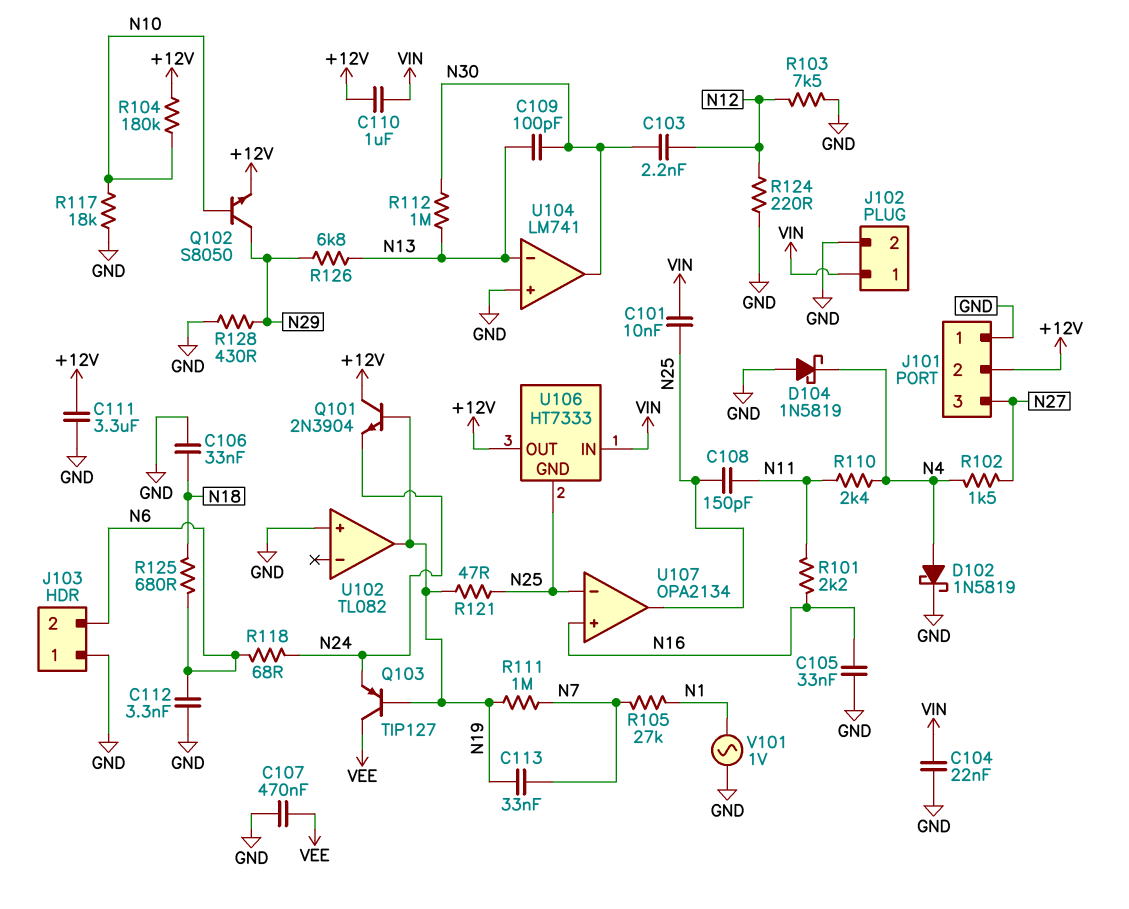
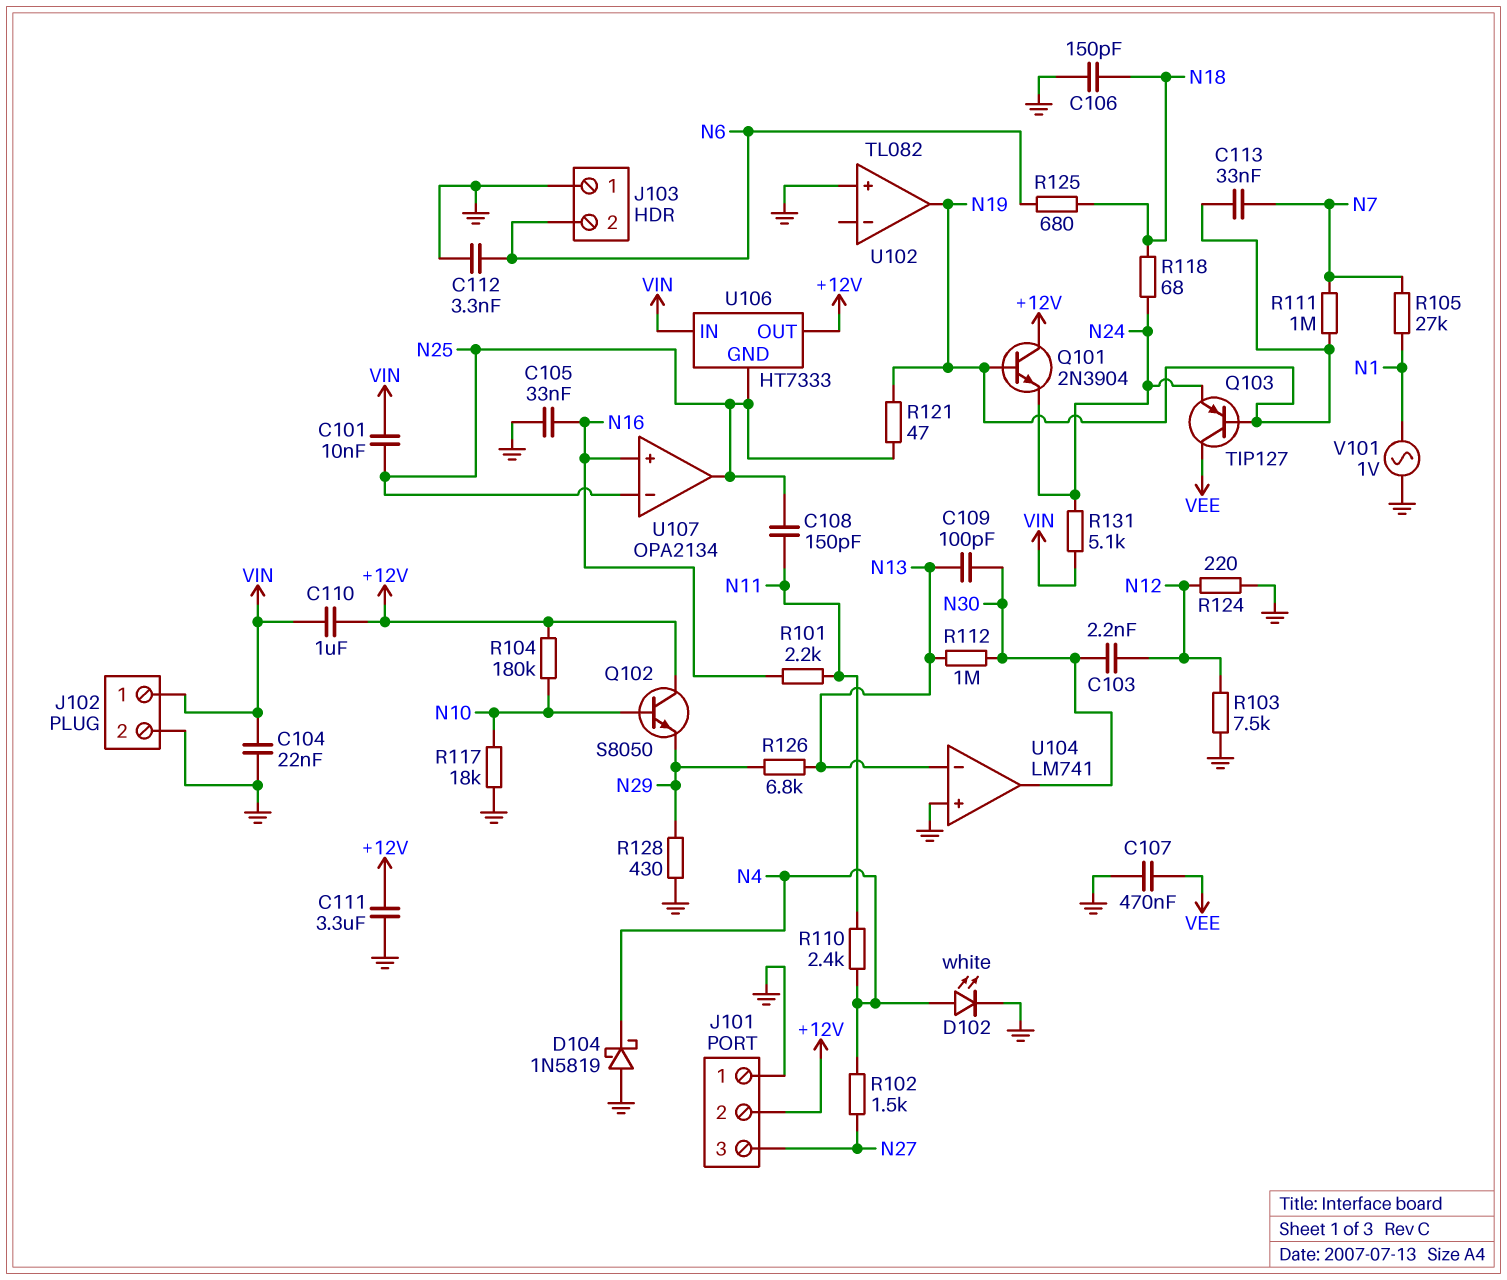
C106: 33nF (GND, N18) -> 150pF (GND, N18)
D102: schottky 1N5819 (A N4, K GND) -> LED white (A N4, K GND)
Q102: NPN S8050 (B N10, C N29, E +12V) -> NPN S8050 (B N10, C +12V, E N29)
R118: 68 (N6, N24) -> 68 (N18, N24)
R131: none -> 5.1k (N24, VIN)

